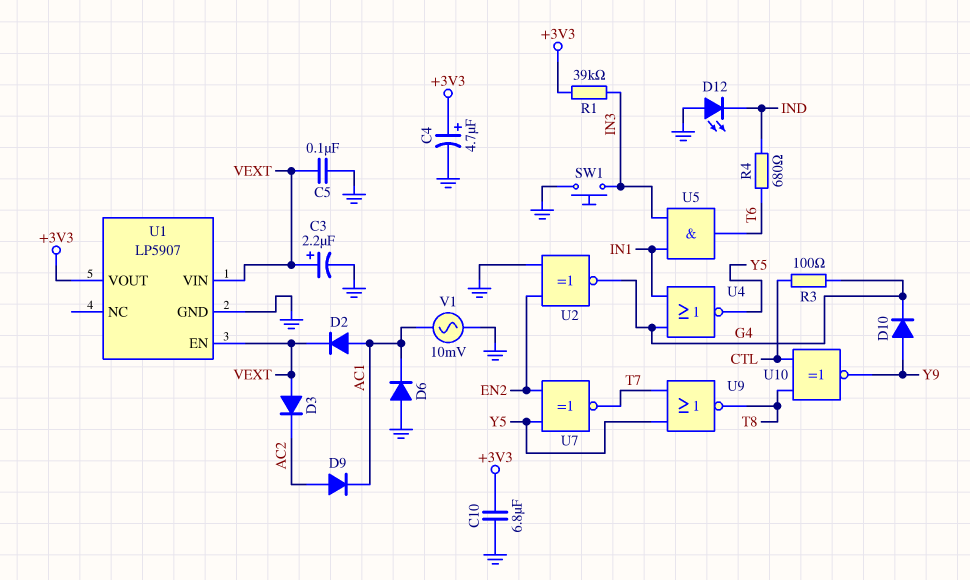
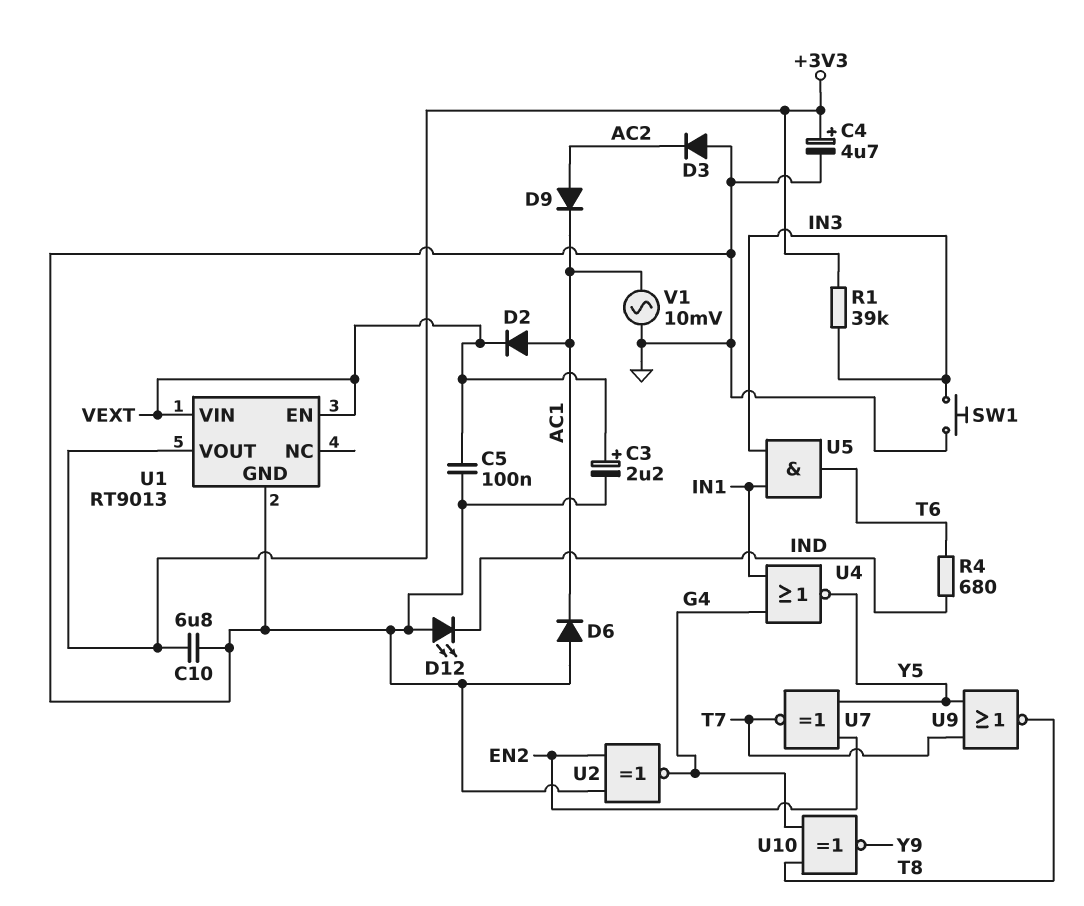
D3: diode (A VEXT, K AC2) -> diode (A GND, K AC2)
D10: diode (A Y9, K G4) -> none
R3: 100 (CTL, G4) -> none
U1: LP5907 -> RT9013
U10: XNOR (in CTL, in T8, out Y9) -> XNOR (in G4, in T8, out Y9)

